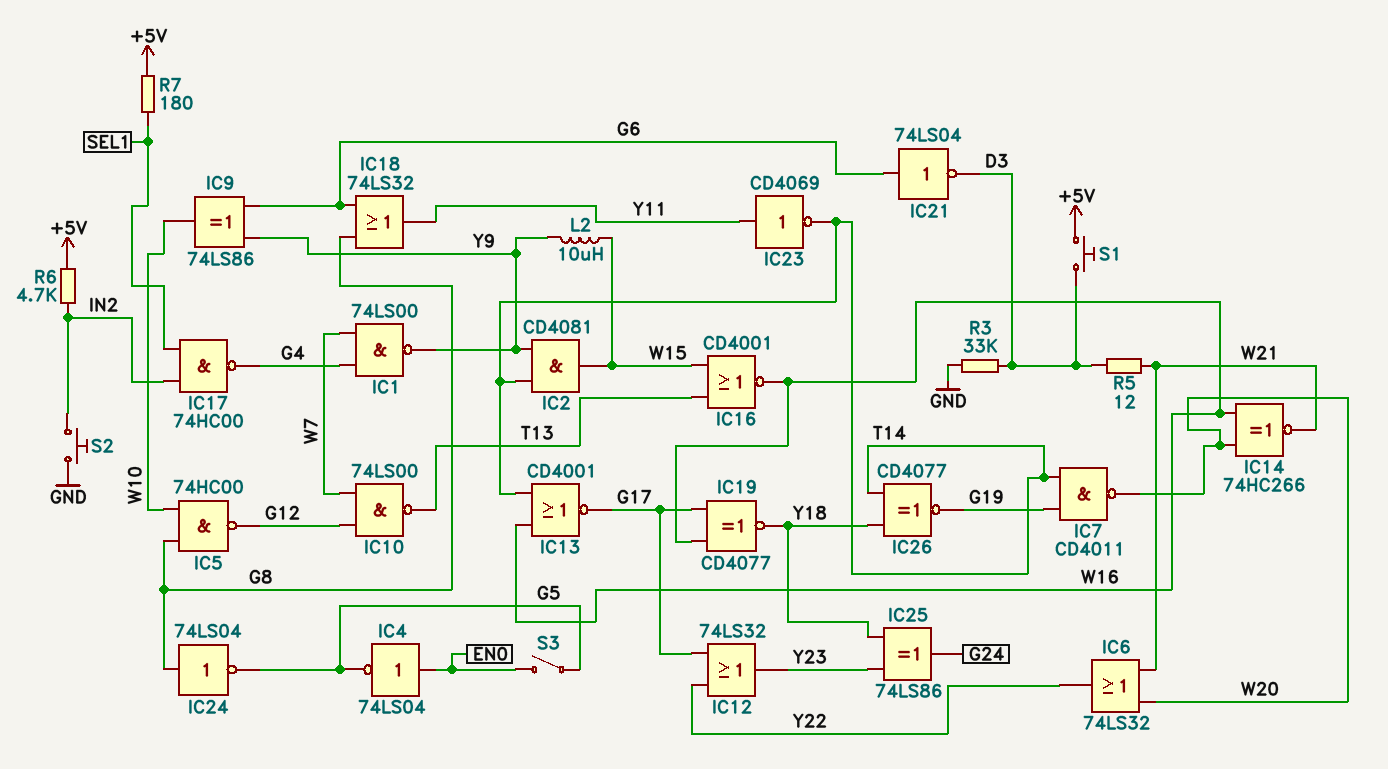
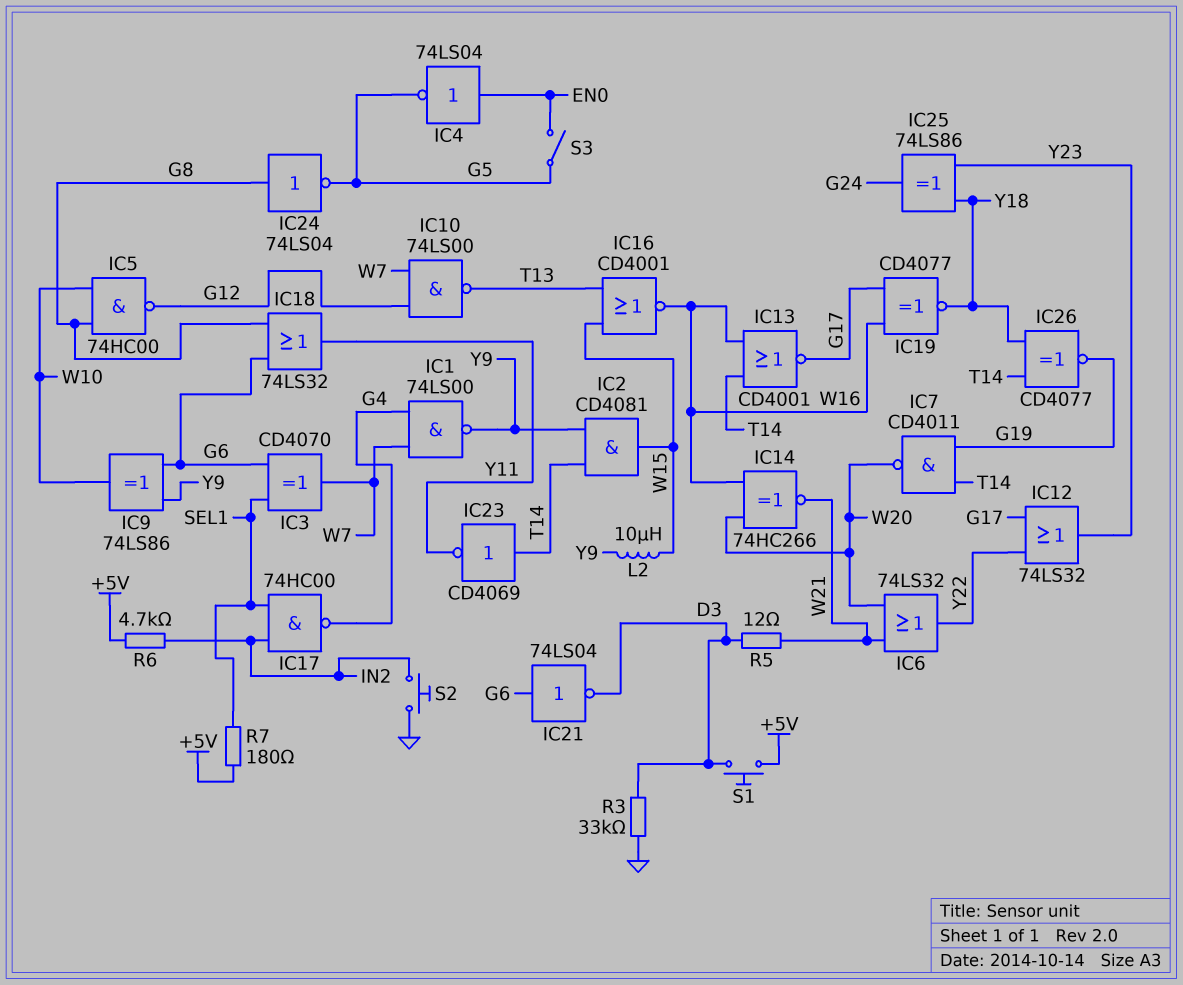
IC3: none -> XOR CD4070 (in G6, in SEL1, out W7)
IC23: NOT CD4069 (in Y11, out T14) -> NOT CD4069 (in T14, out Y11)

